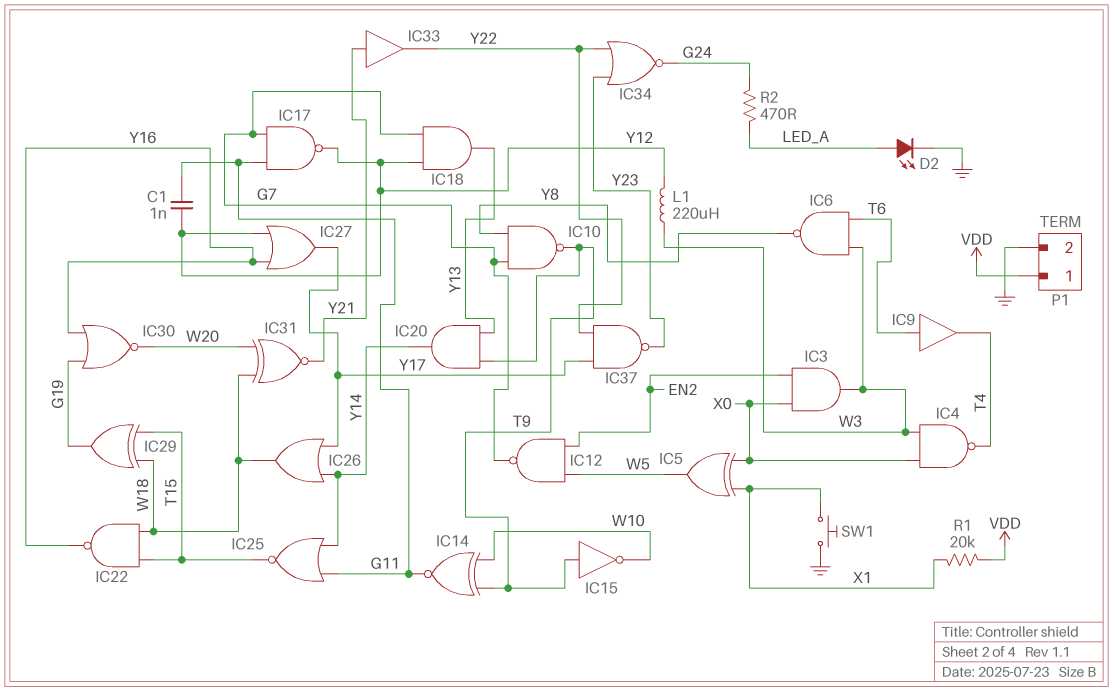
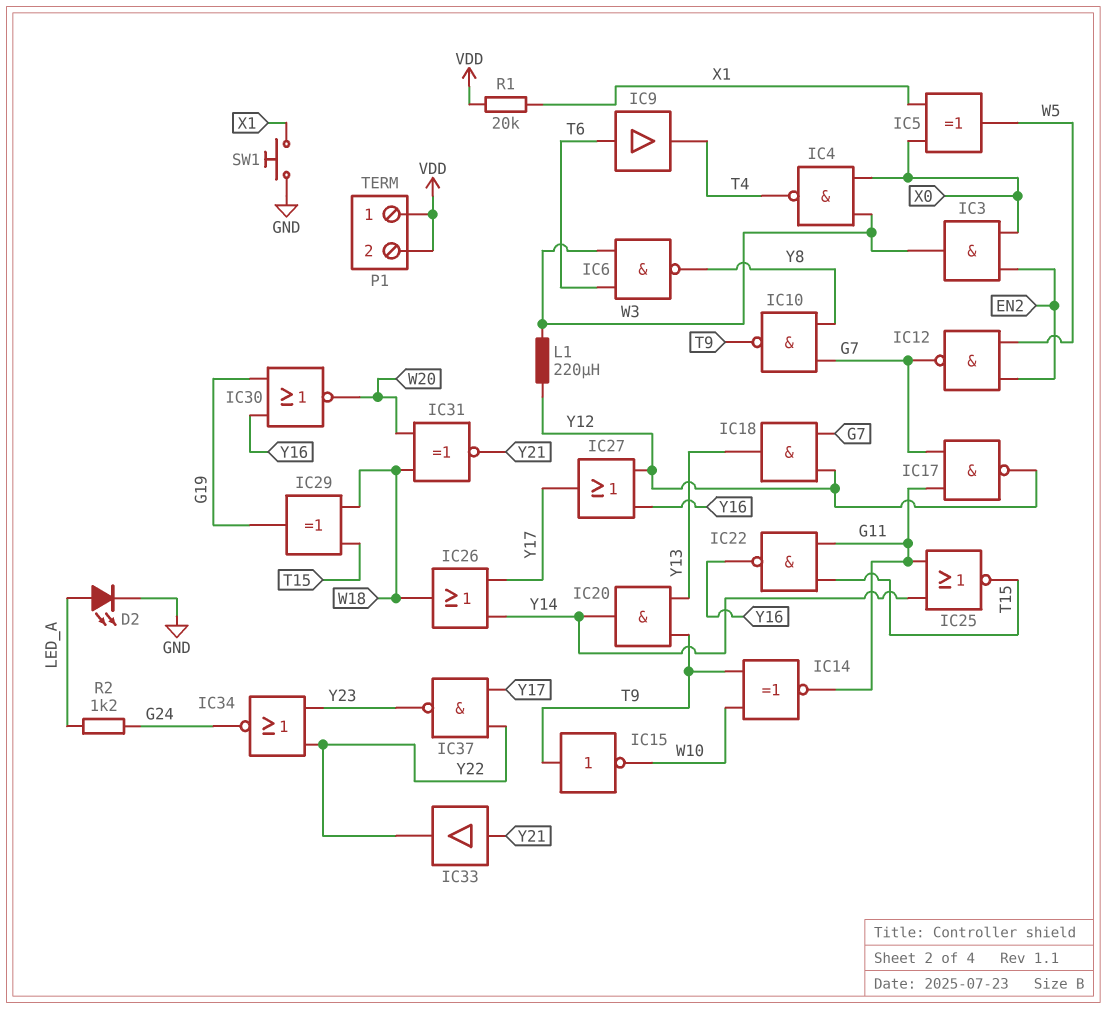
C1: 1nF (G11, Y12) -> none
IC22: NAND (in T15, in W18, out Y16) -> NAND (in G11, in T15, out Y16)
P1 pin 2: GND -> VDD
R2: 470 (G24, LED_A) -> 1.2k (G24, LED_A)

